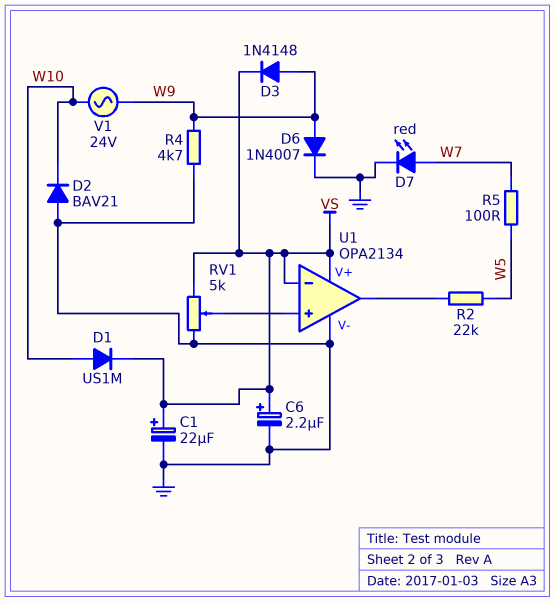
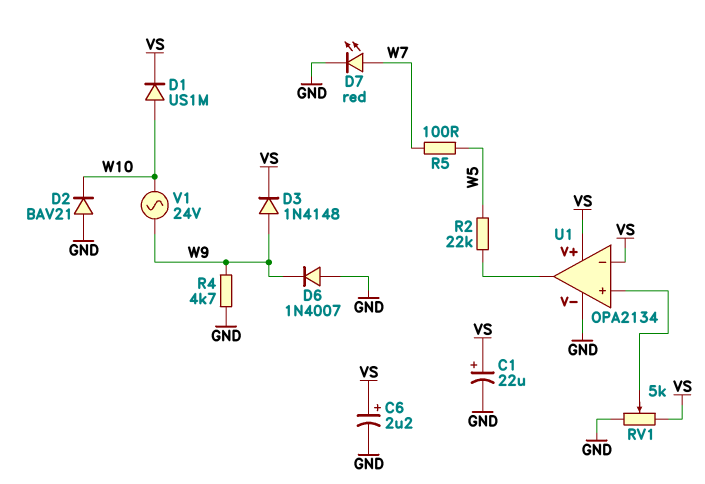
D6: diode 1N4007 (A W9, K GND) -> diode 1N4007 (A GND, K W9)

